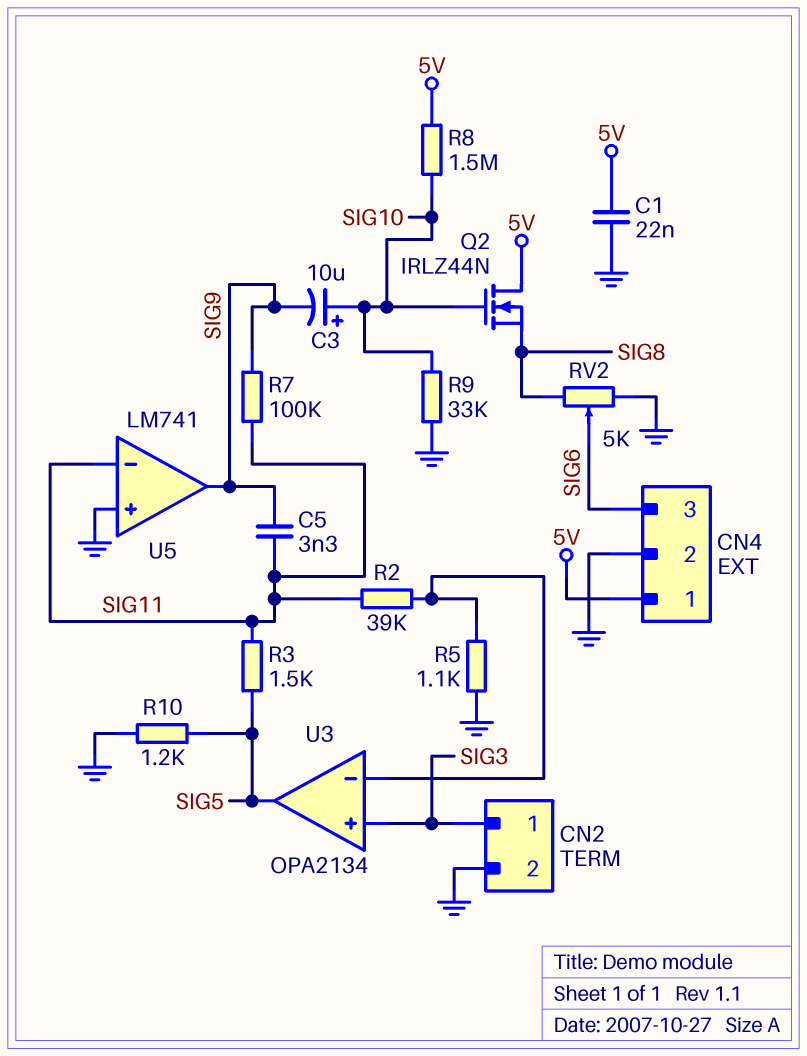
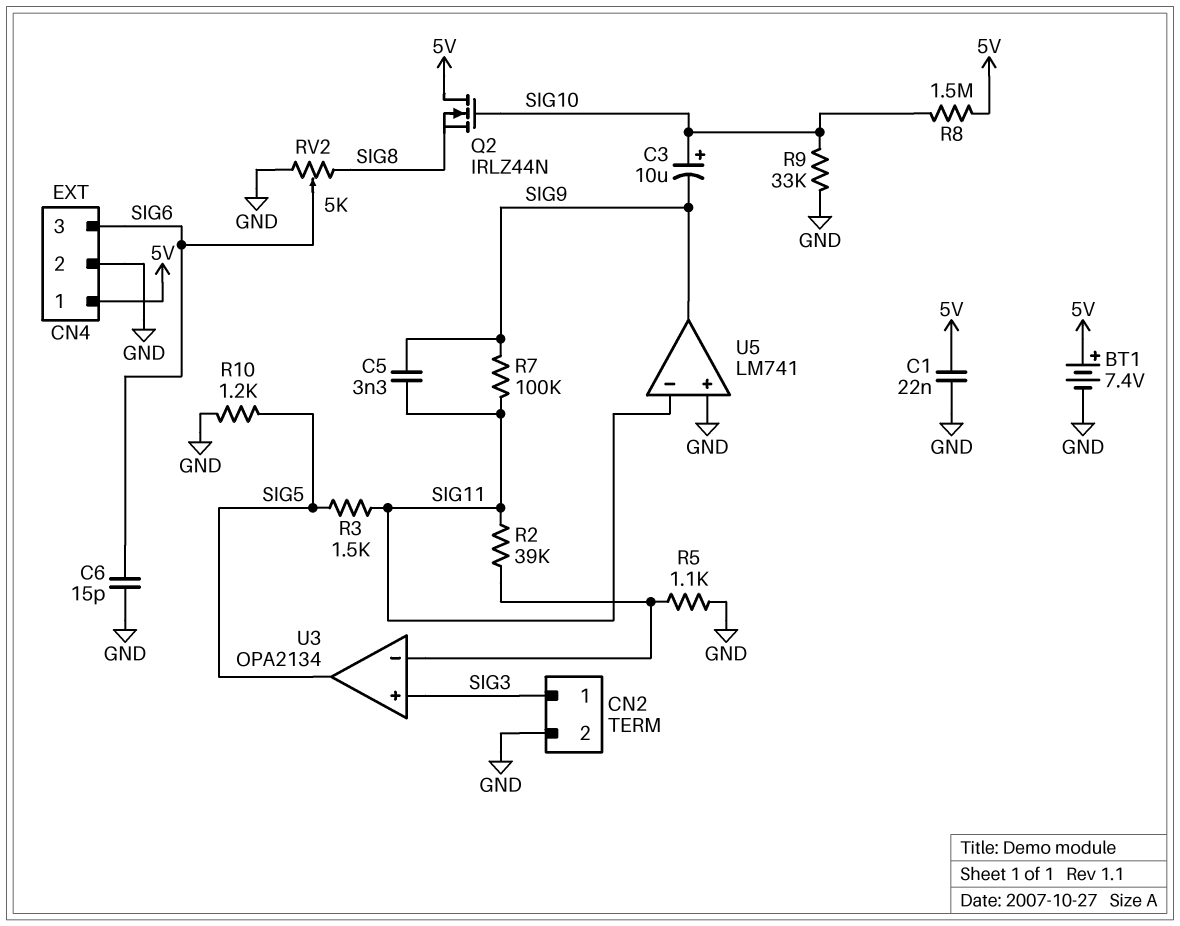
BT1: none -> 7.4V (plus 5V, minus GND)
C6: none -> 15pF (GND, SIG6)

